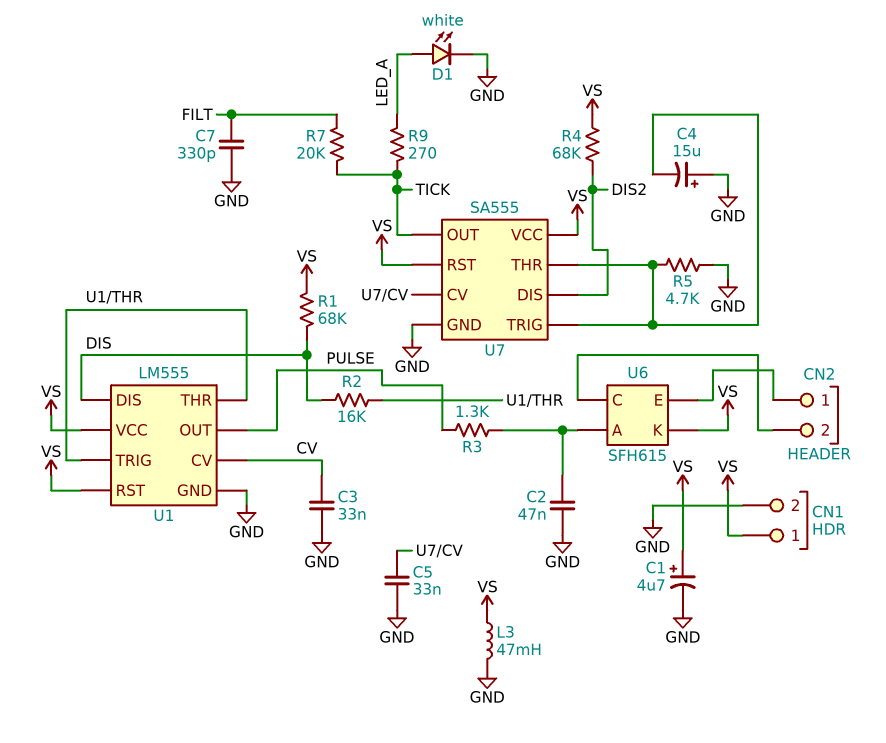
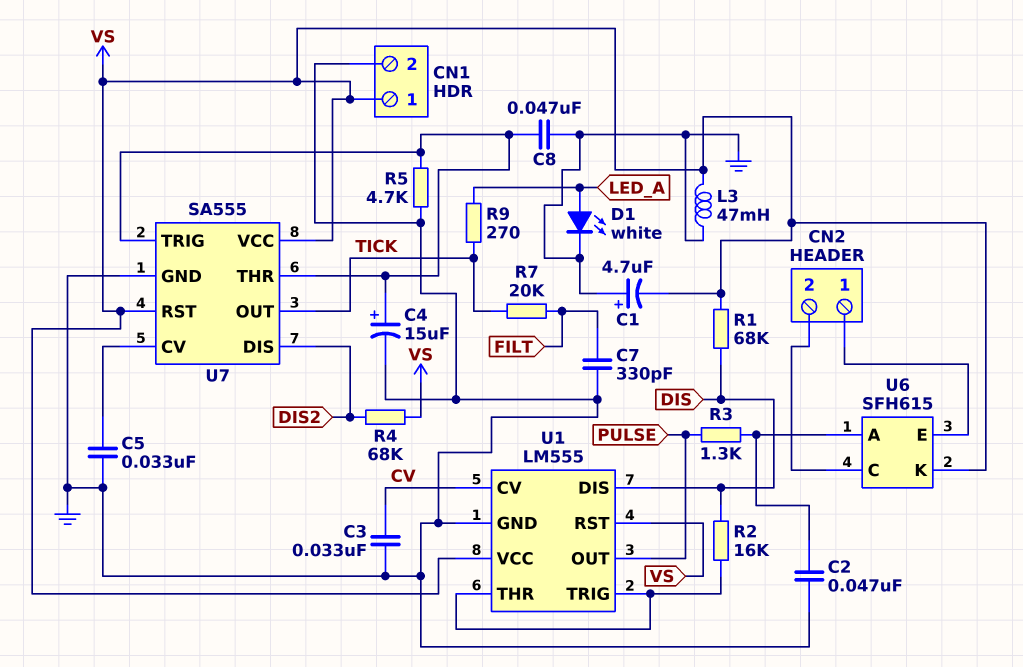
C1: 4.7uF (plus VS, minus GND) -> 4.7uF (plus GND, minus VS)
C4: 15uF (plus GND, minus U7/THR) -> 15uF (plus U7/THR, minus GND)
C8: none -> 47nF (GND, U7/THR)

